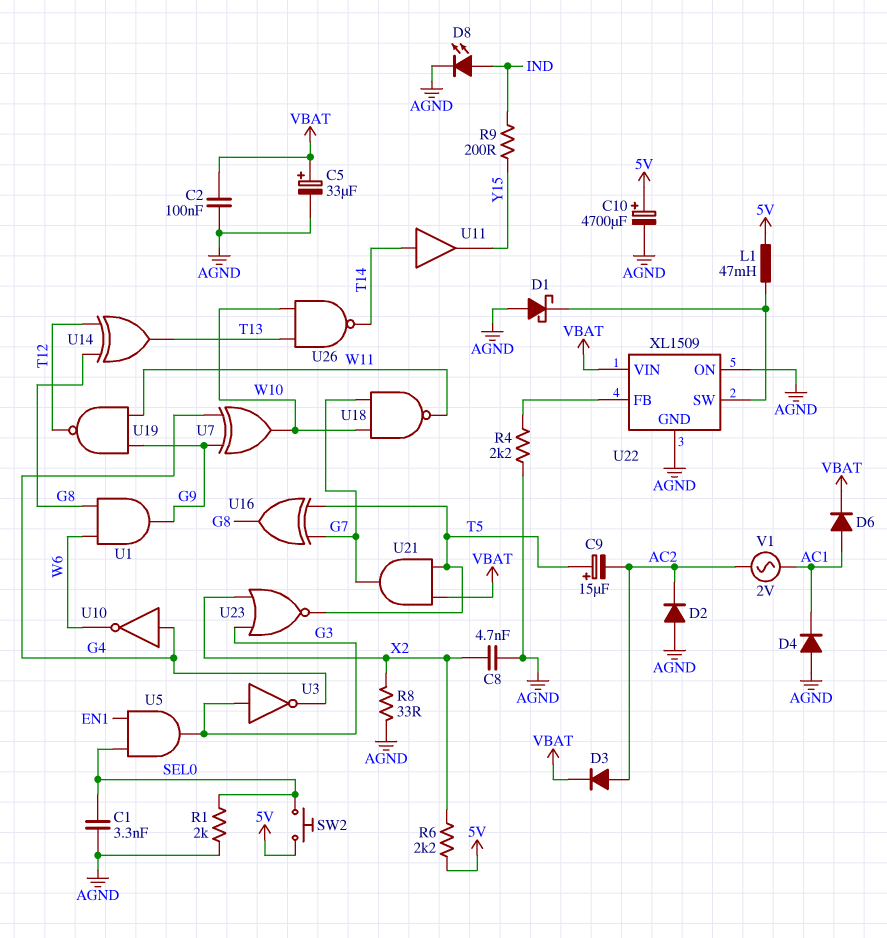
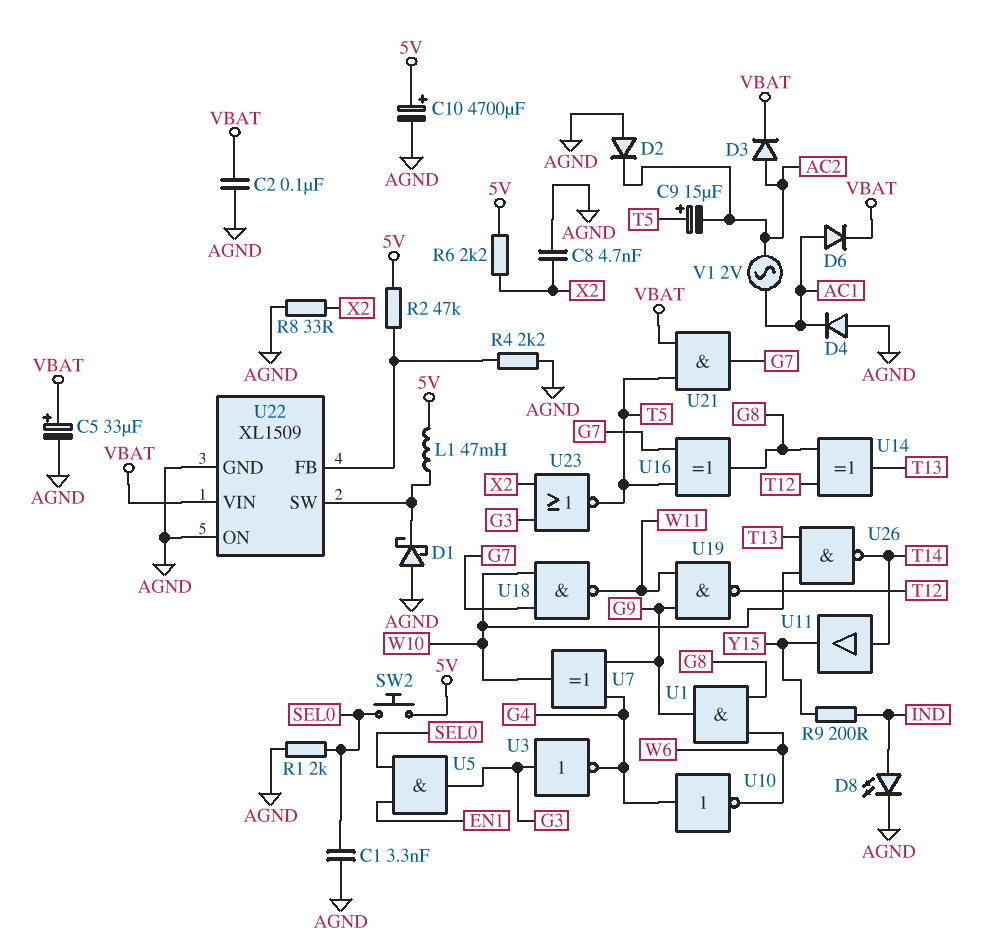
R2: none -> 47k (5V, U22/FB)

